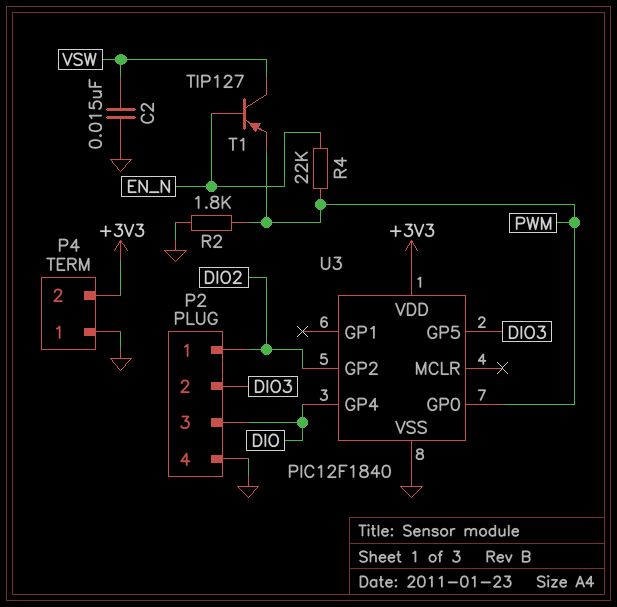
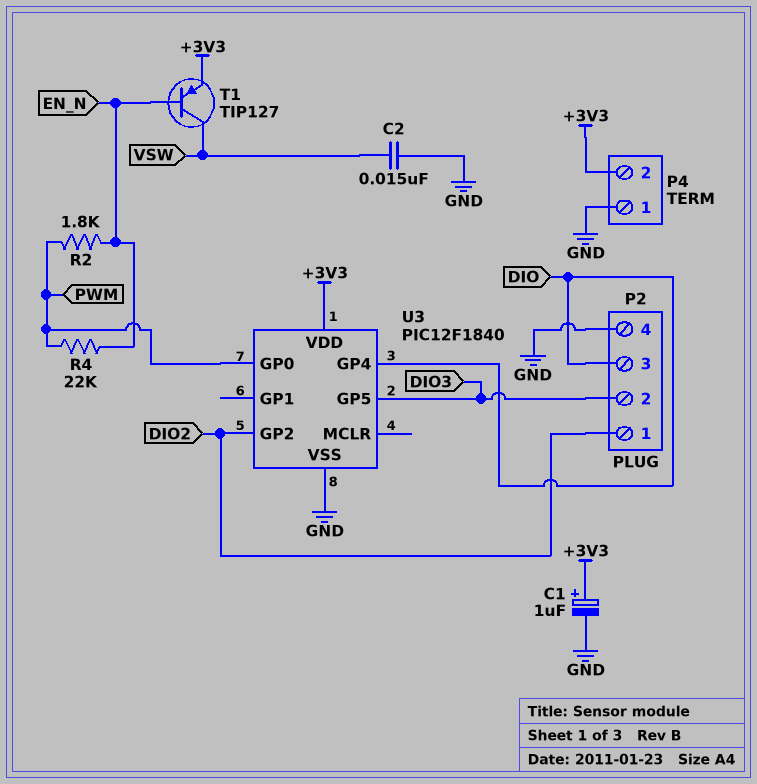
C1: none -> 1uF (plus +3V3, minus GND)
R2: 1.8k (GND, PWM) -> 1.8k (EN_N, PWM)
T1: PNP TIP127 (B EN_N, C VSW, E PWM) -> PNP TIP127 (B EN_N, C VSW, E +3V3)

